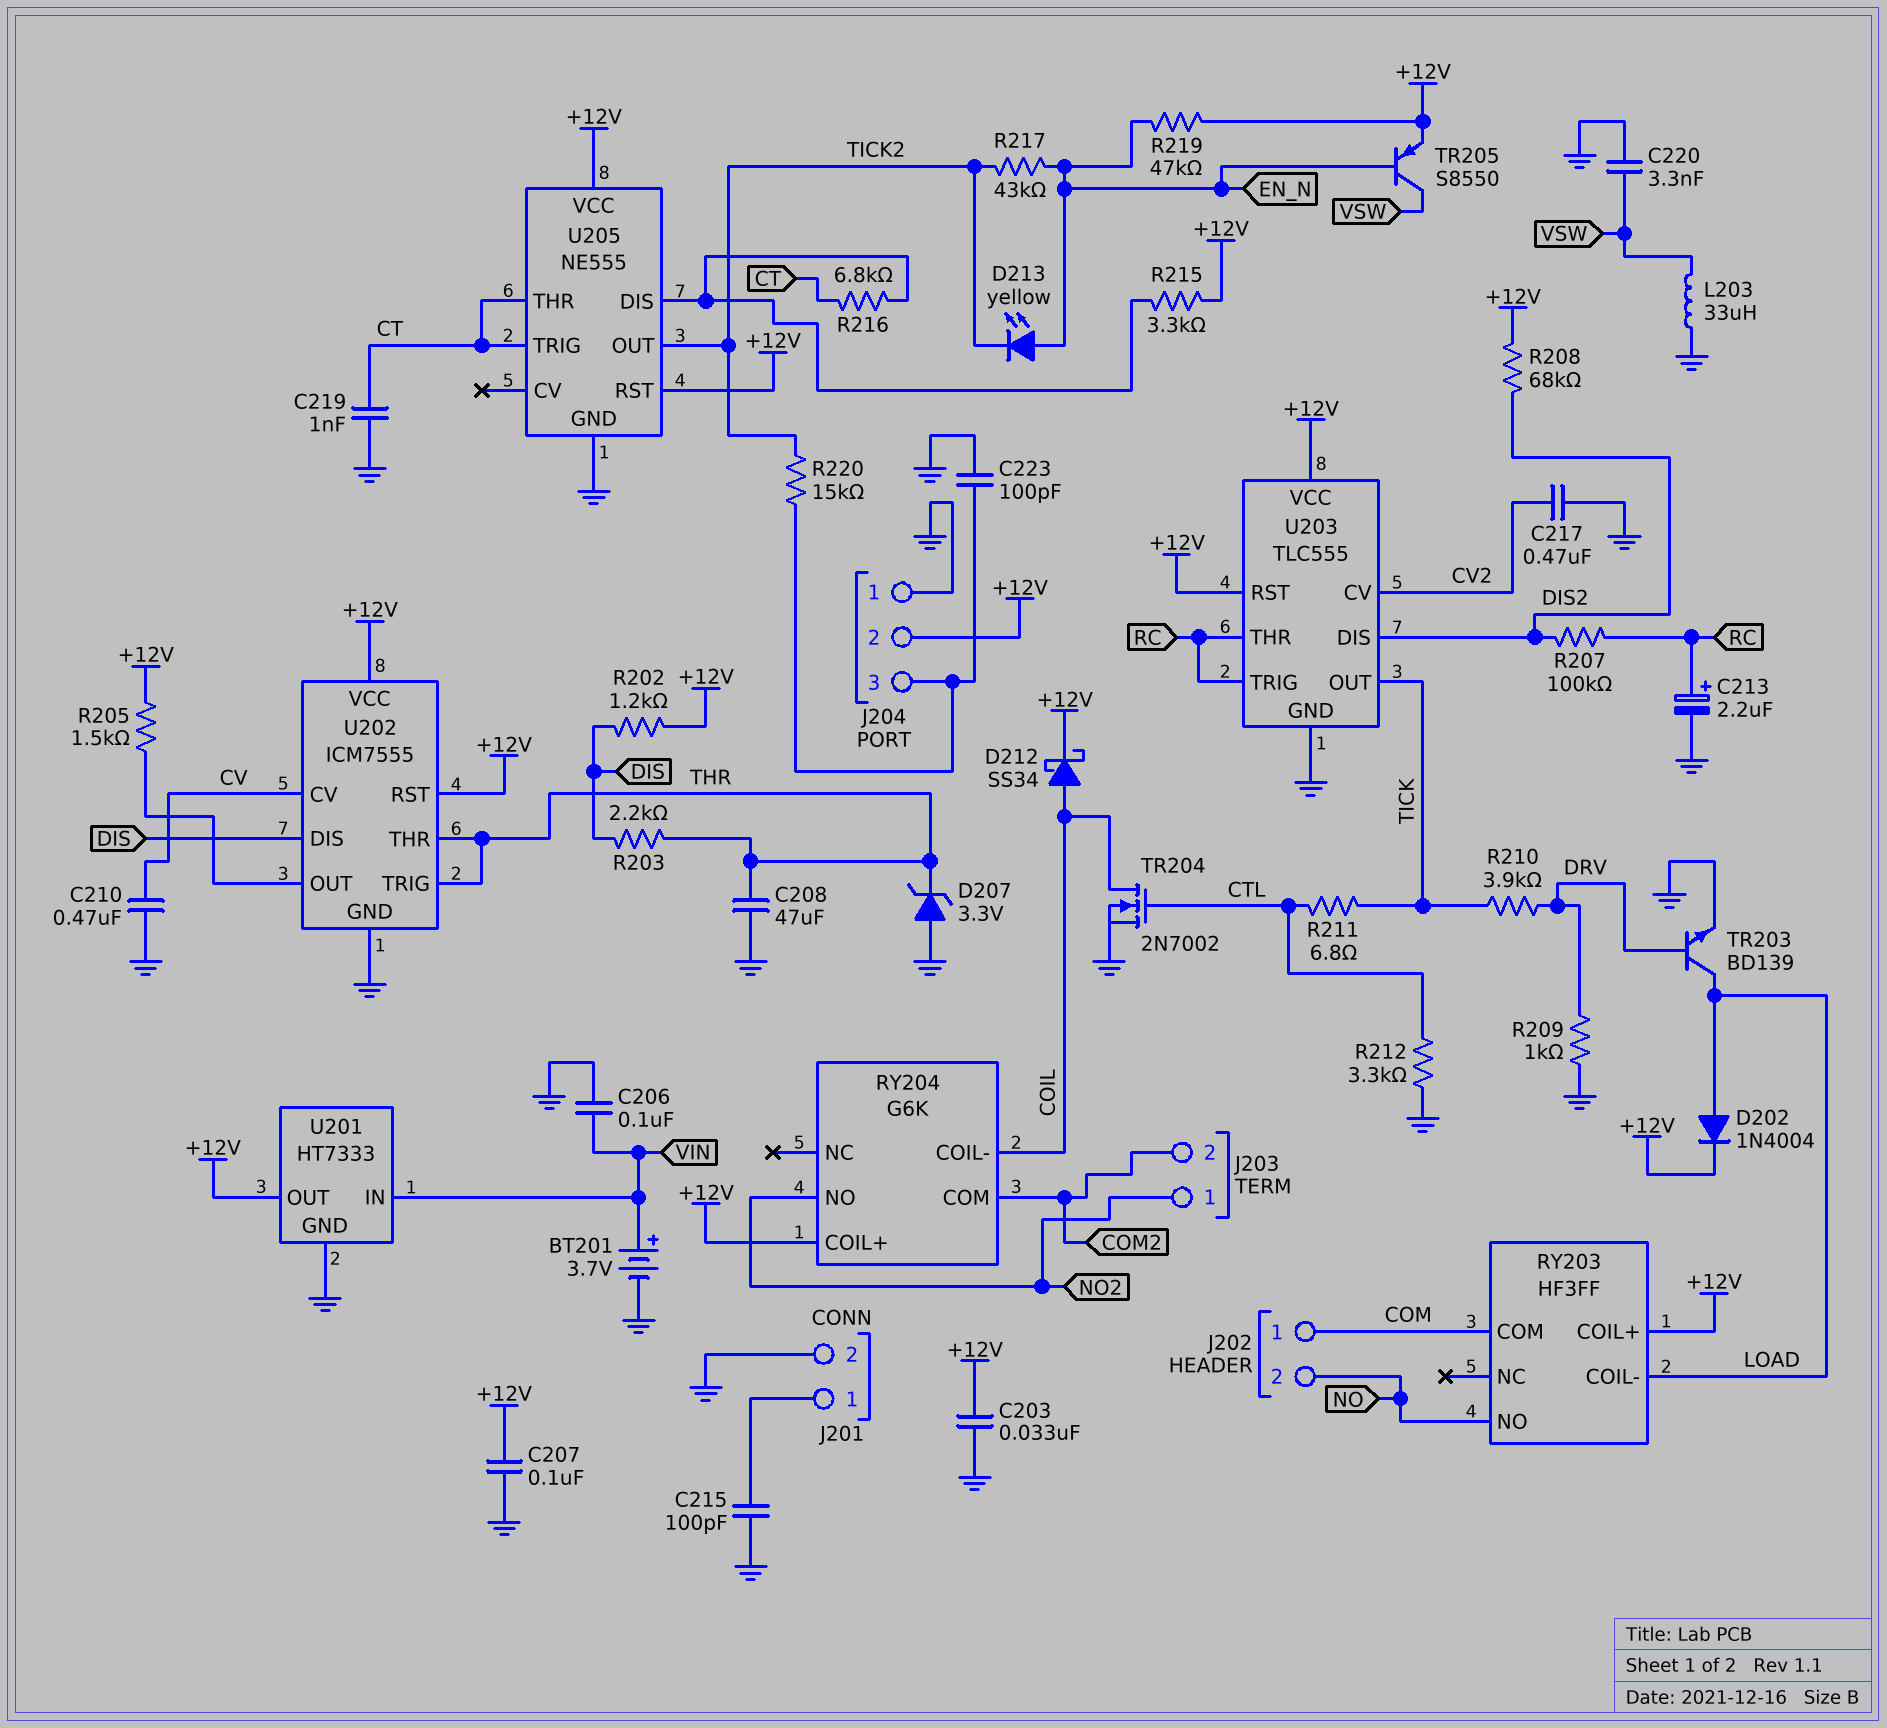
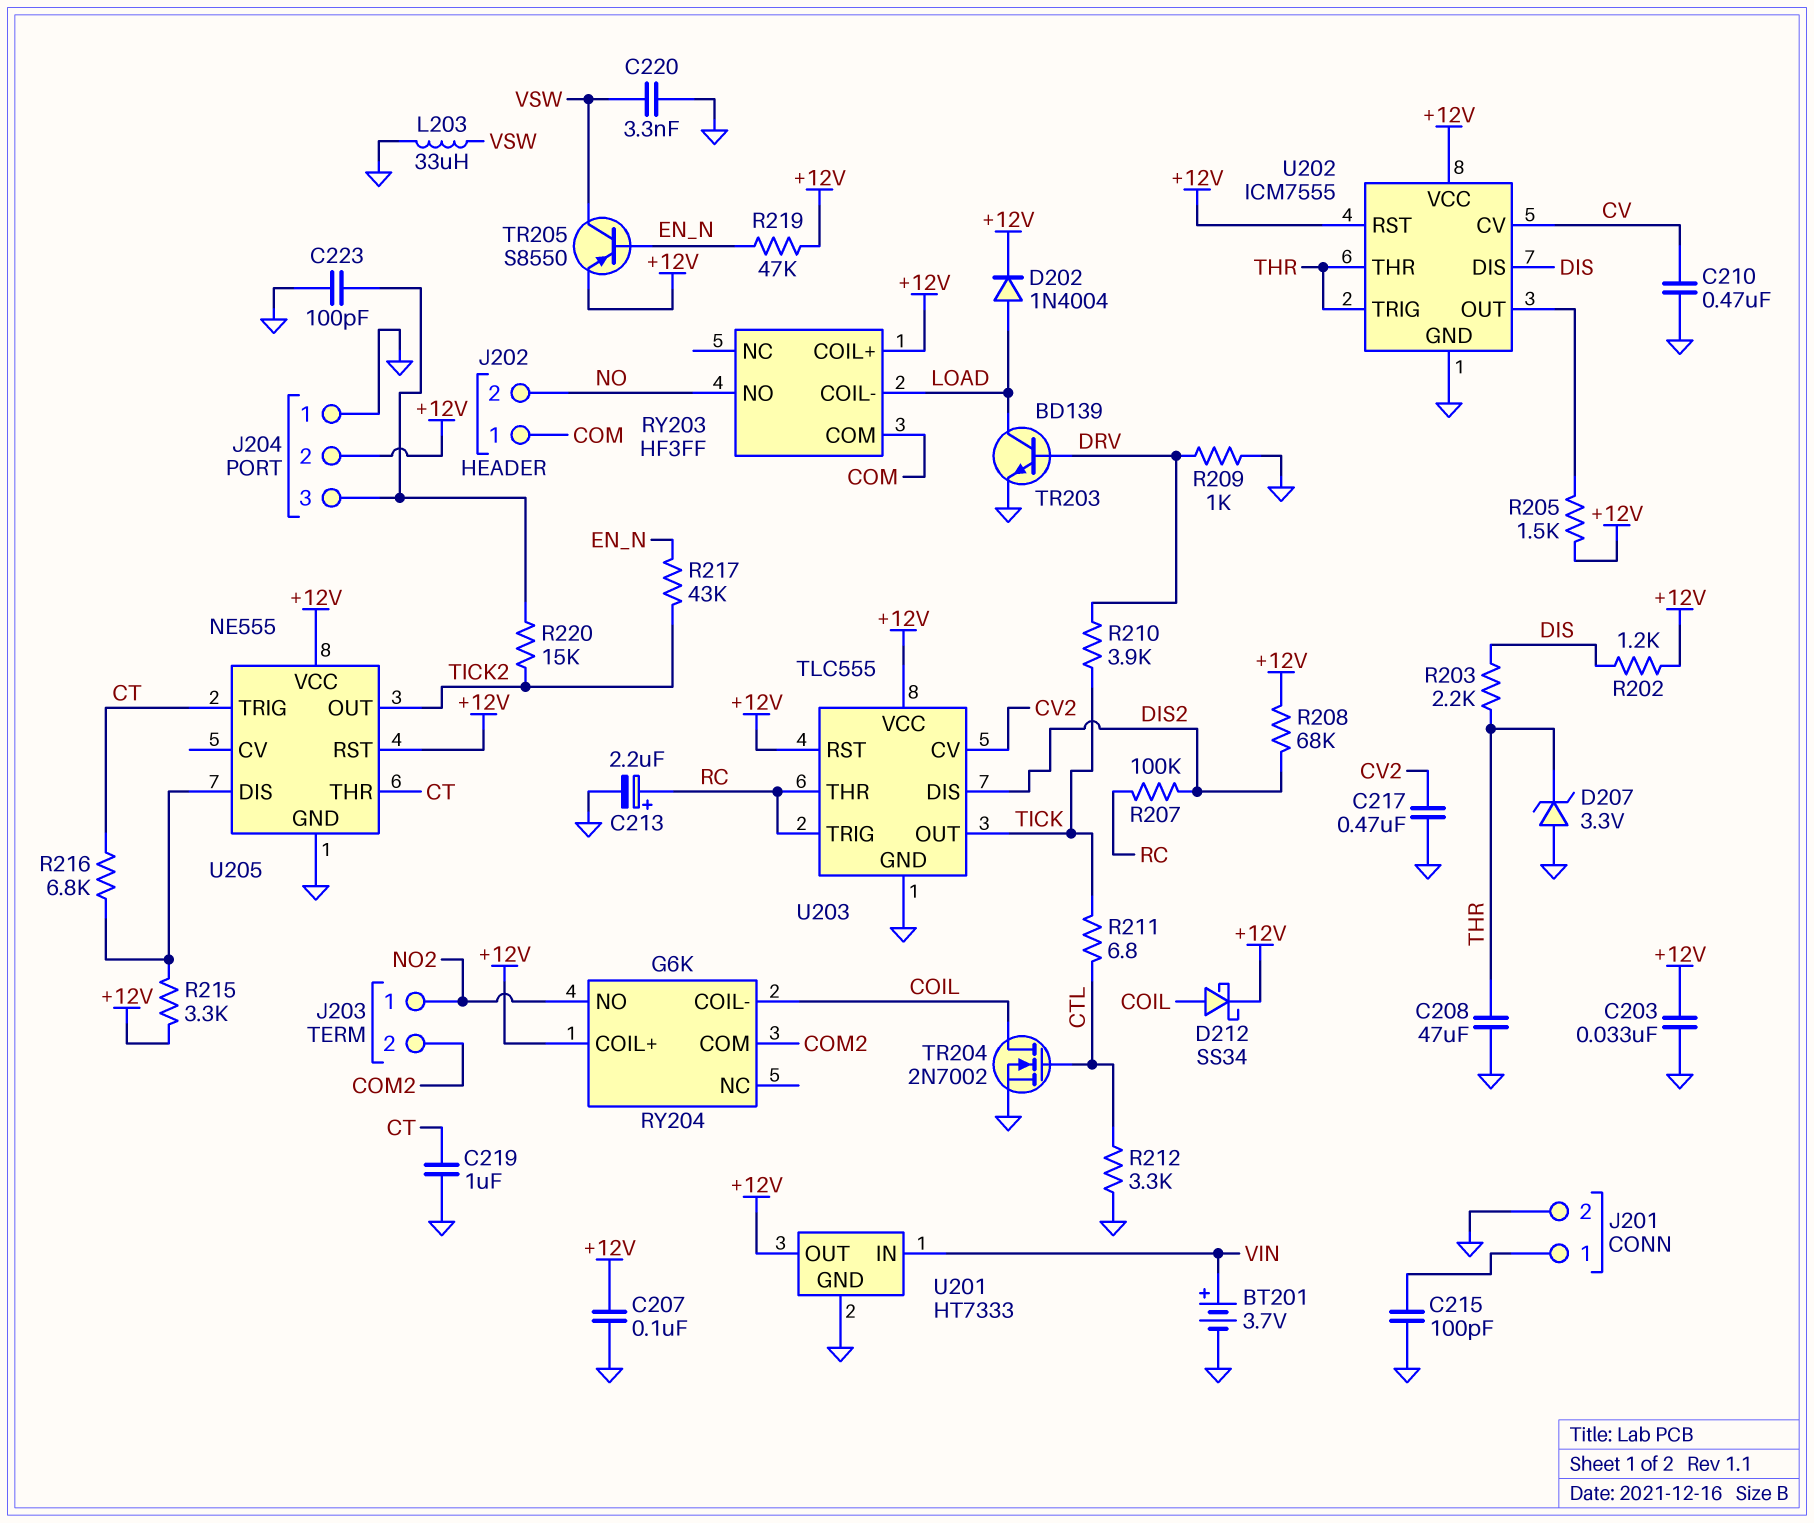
C206: 100nF (GND, VIN) -> none
C219: 1nF (CT, GND) -> 1uF (CT, GND)
D213: LED yellow (A EN_N, K TICK2) -> none

